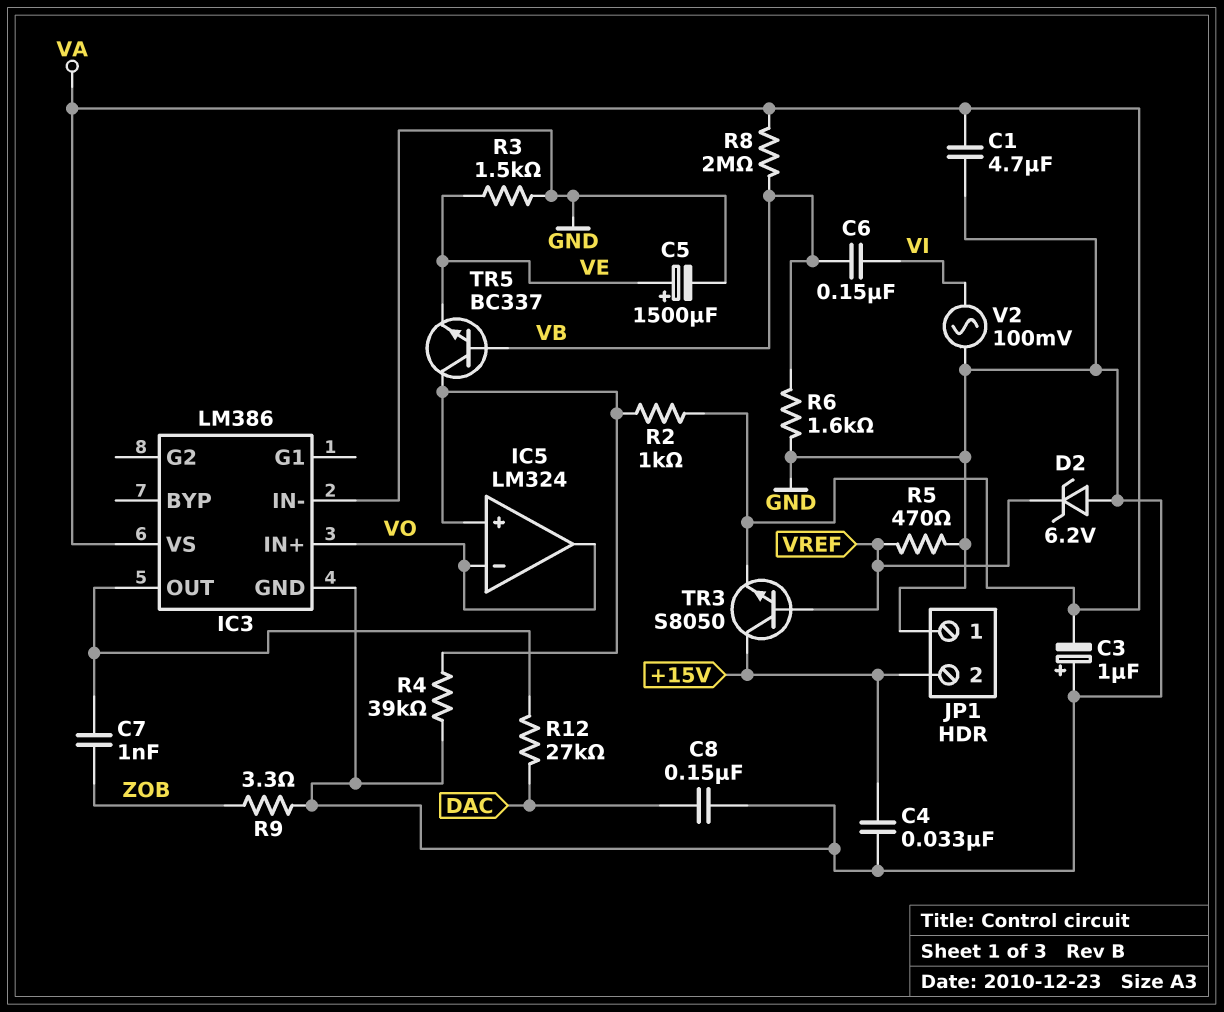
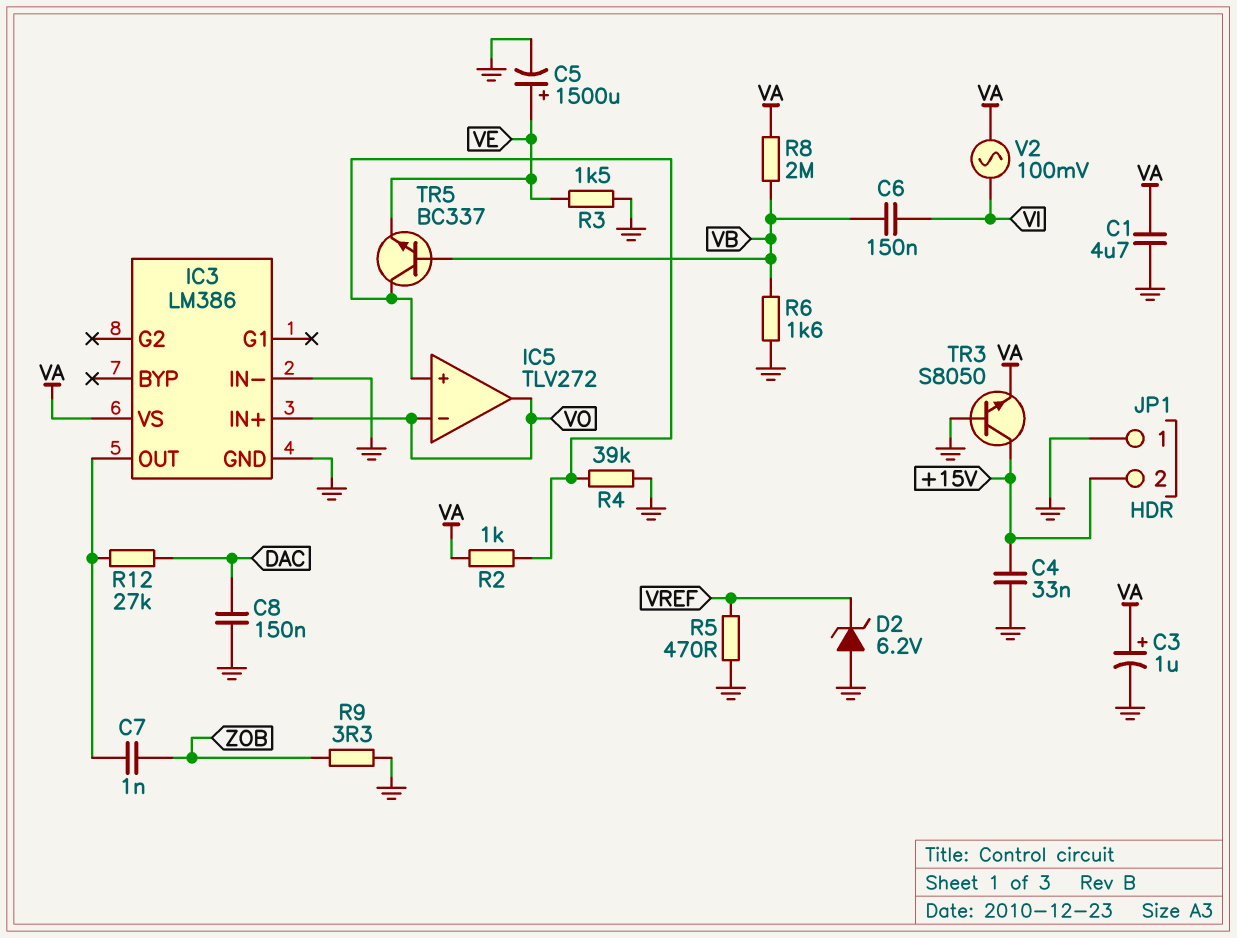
C3: 1uF (plus GND, minus VA) -> 1uF (plus VA, minus GND)
IC5: LM324 -> TLV272
TR3: NPN S8050 (B VREF, C +15V, E VA) -> NPN S8050 (B GND, C +15V, E VA)
V2: AC 100mV (GND, VI) -> AC 100mV (VA, VI)

